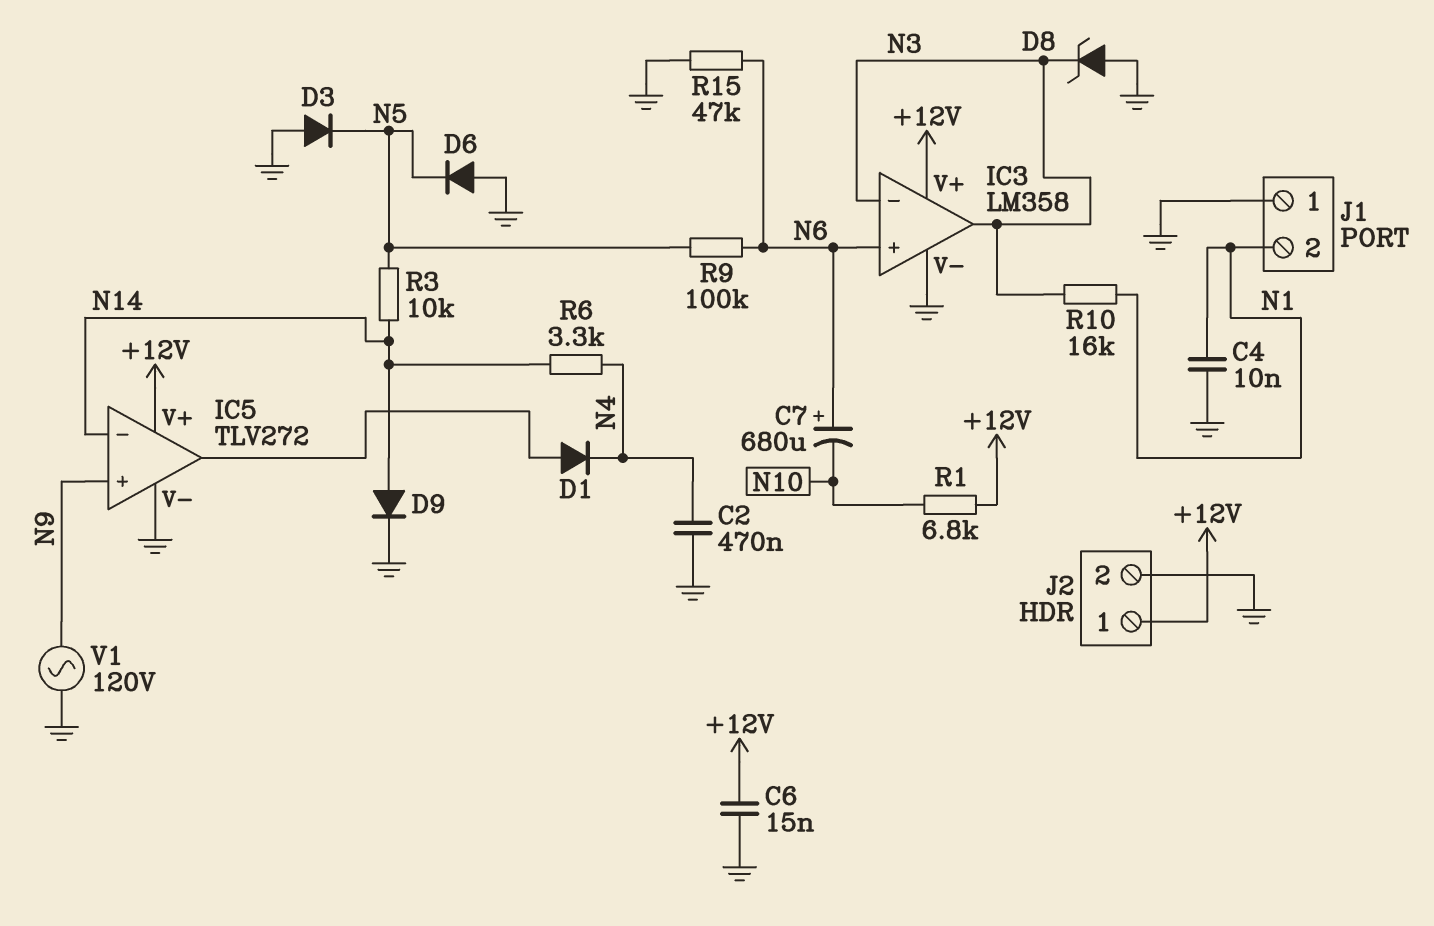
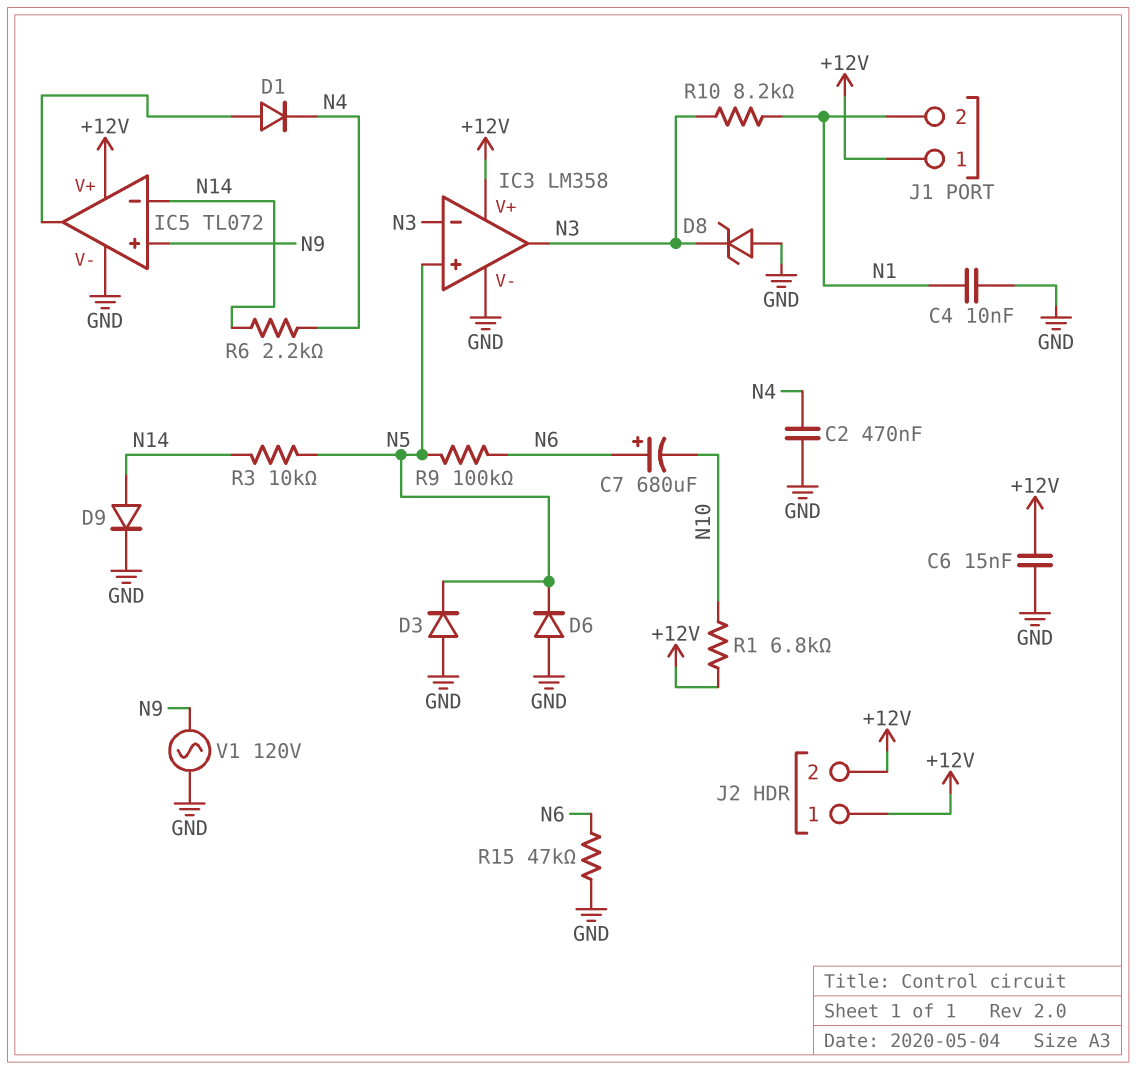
IC3 pin in+: N6 -> N5
IC5: TLV272 -> TL072
J1 pin 1: GND -> +12V
J2 pin 2: GND -> +12V
R6: 3.3k (N4, N14) -> 2.2k (N4, N14)
R10: 16k (N1, N3) -> 8.2k (N1, N3)

